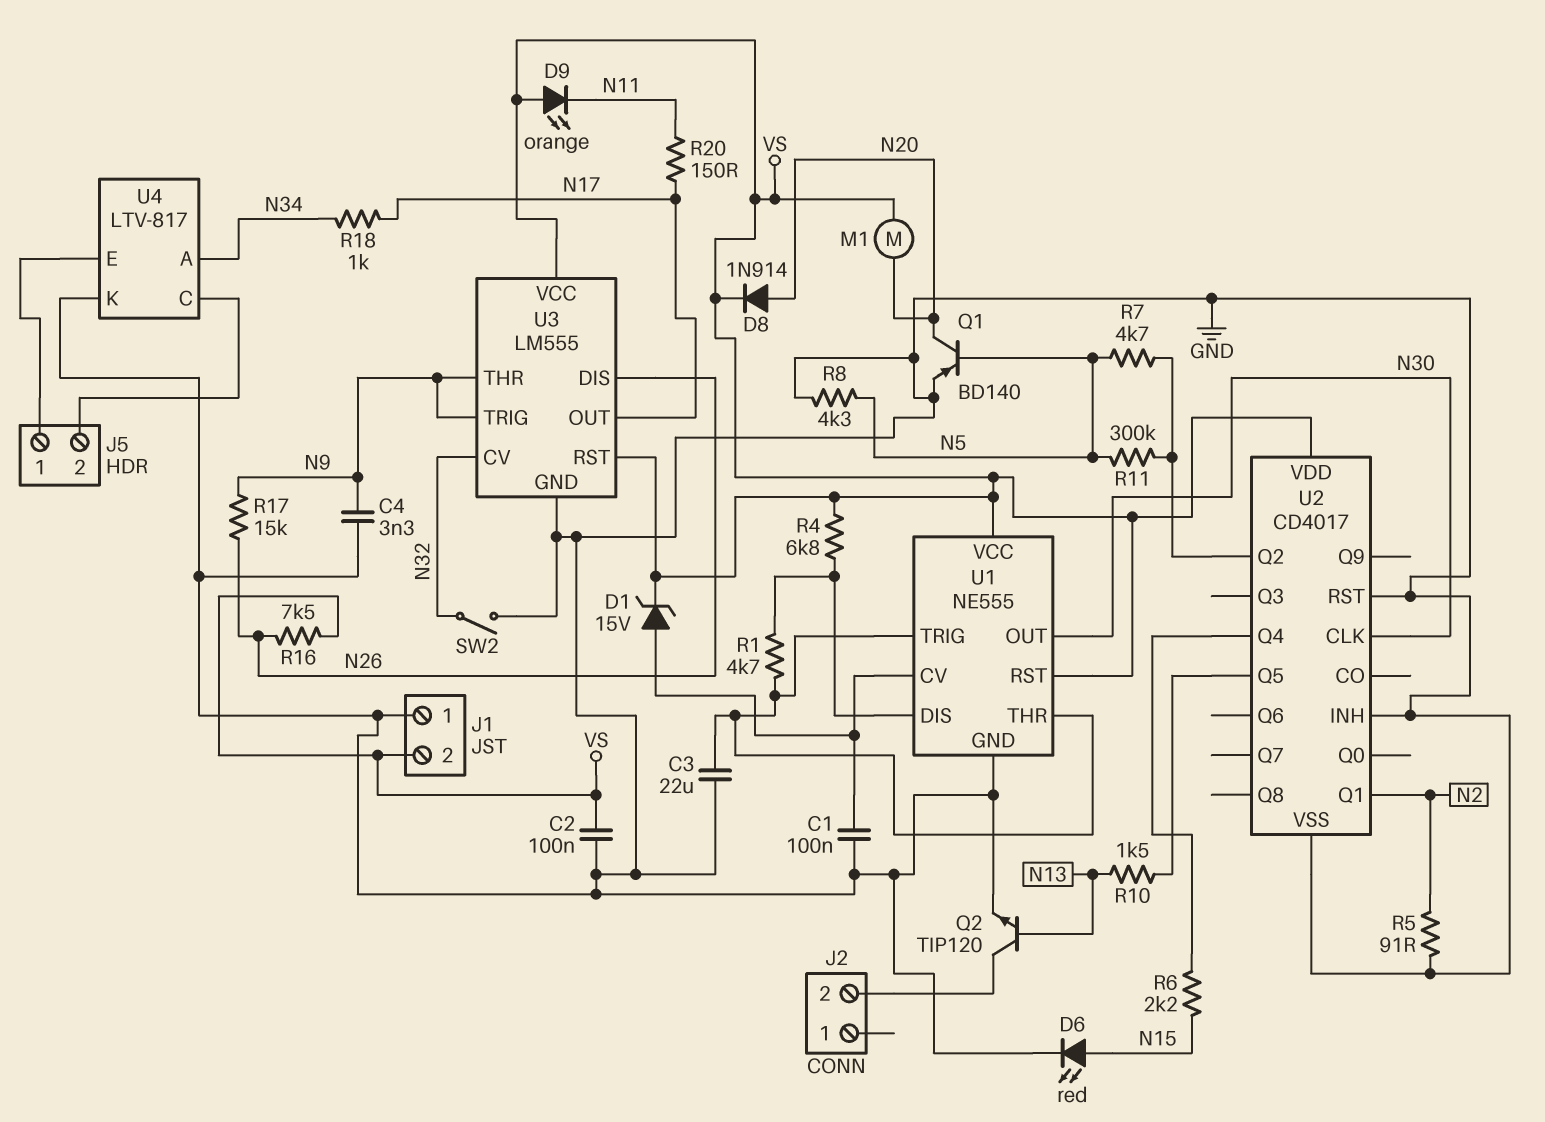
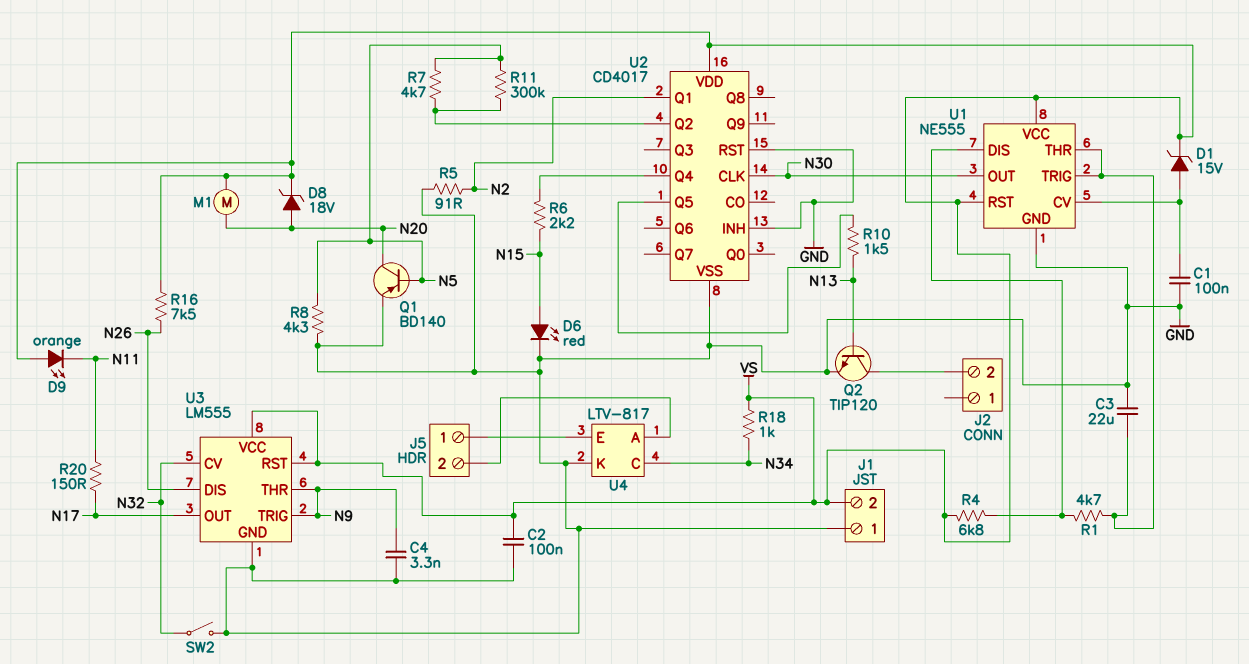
D8: diode 1N914 (A N20, K VS) -> zener 18V (A N20, K VS)
R17: 15k (N9, N26) -> none
R18: 1k (N17, N34) -> 1k (N34, VS)
U4 pin A: N34 -> J5/2
U4 pin C: J5/2 -> N34

